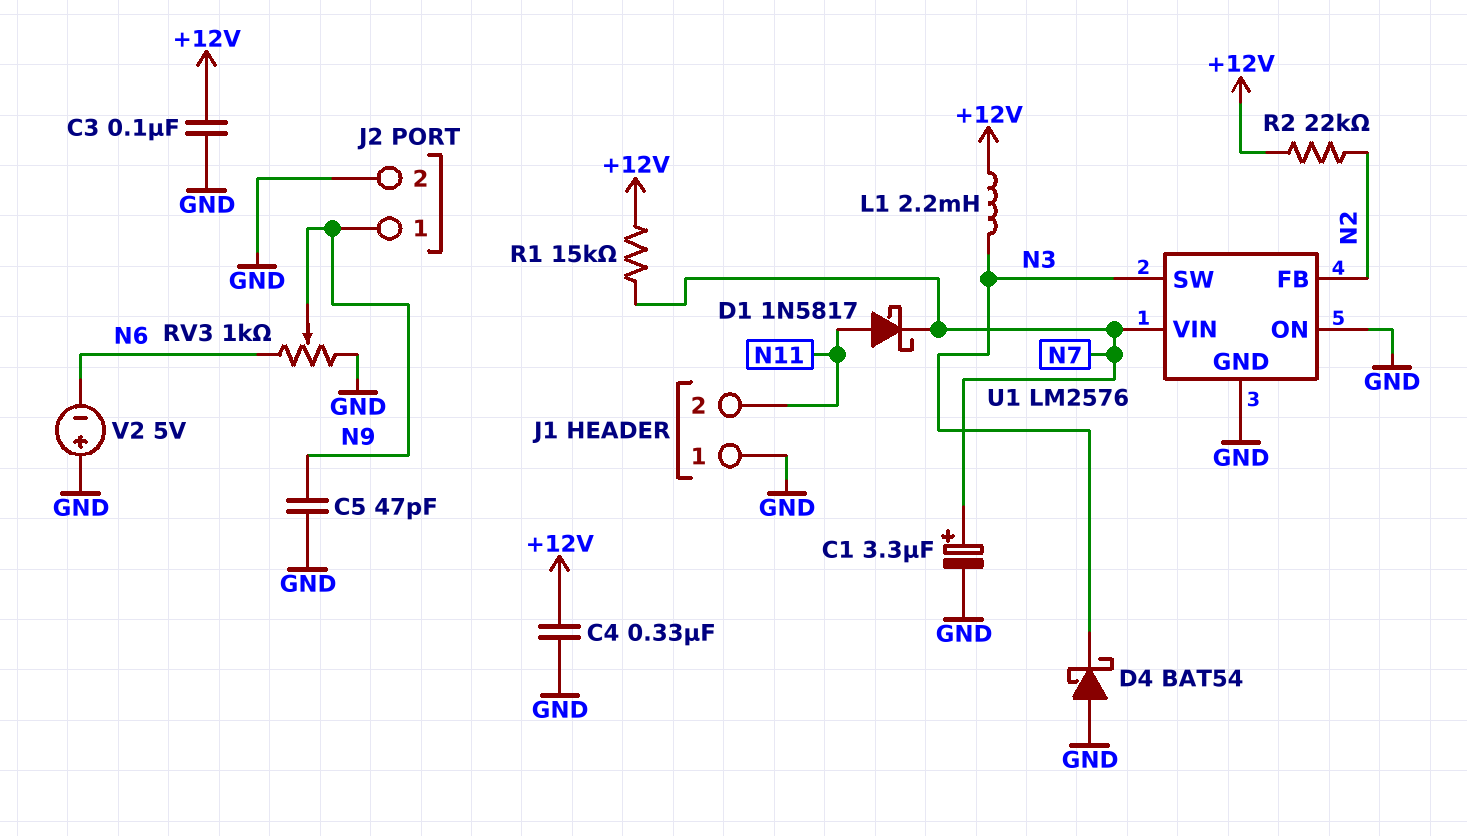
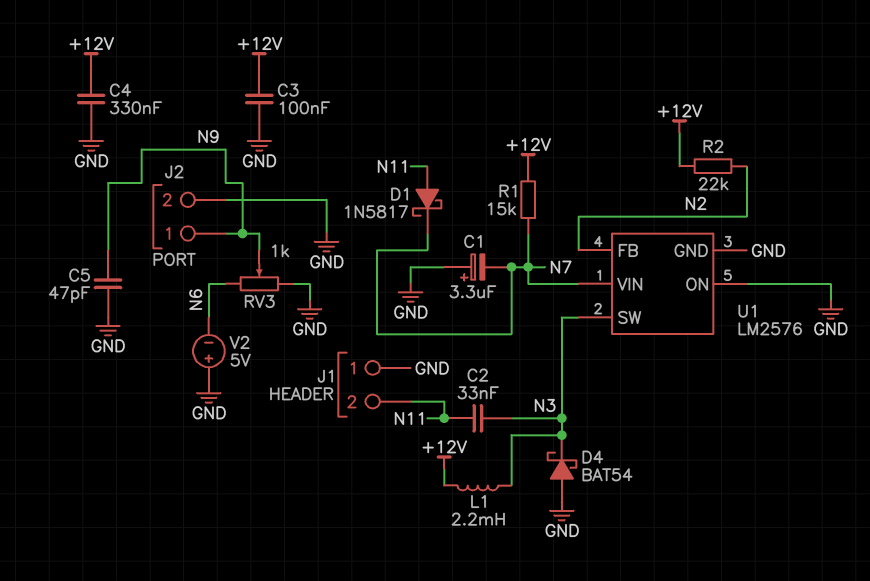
C1: 3.3uF (plus N7, minus GND) -> 3.3uF (plus GND, minus N7)
C2: none -> 33nF (N3, N11)

